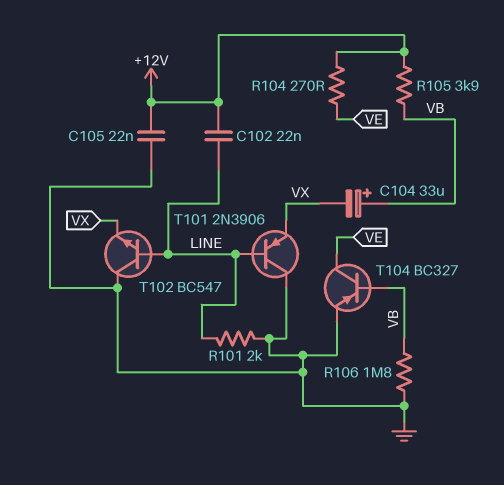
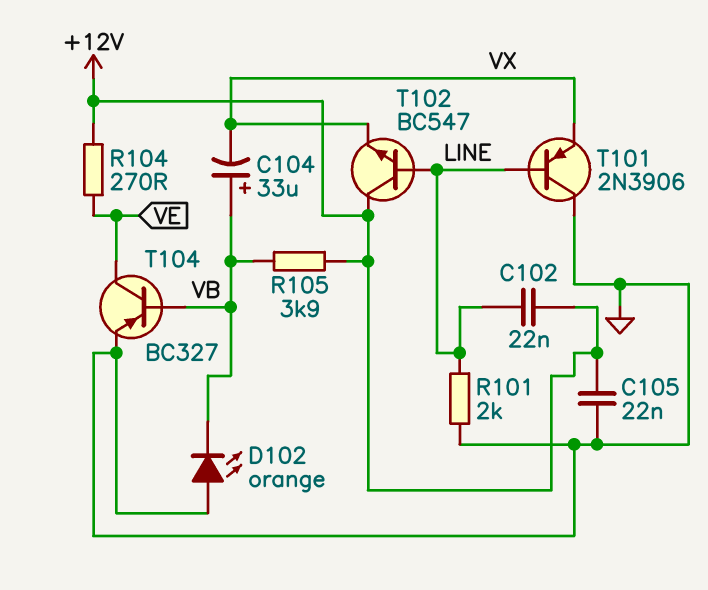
D102: none -> LED orange (A GND, K VB)
R106: 1.8M (GND, VB) -> none
T102: NPN BC547 (B LINE, C GND, E VX) -> NPN BC547 (B LINE, C +12V, E VX)

